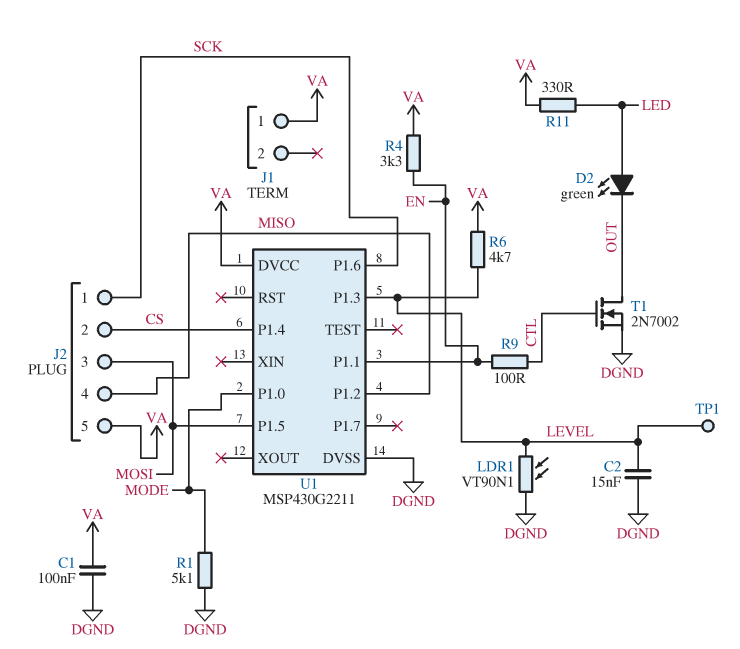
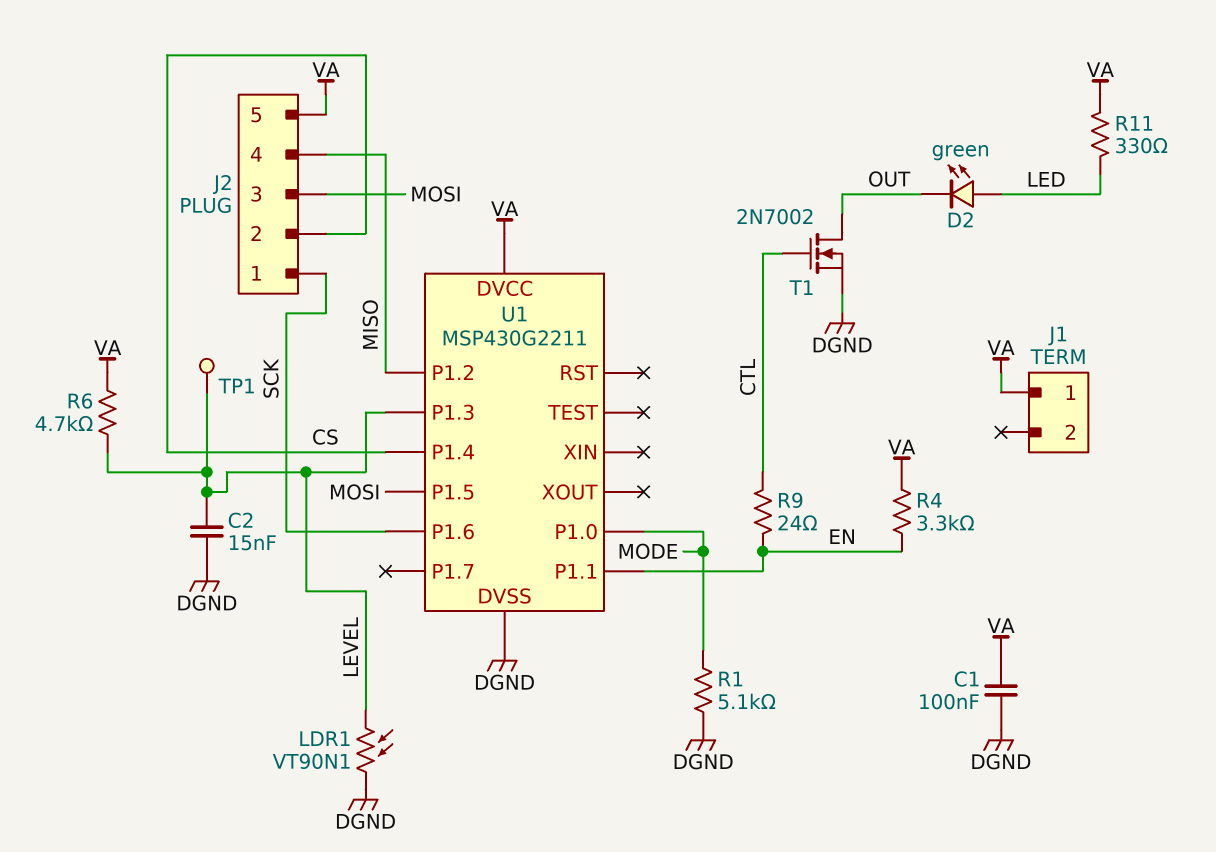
R9: 100 (CTL, EN) -> 24 (CTL, EN)

